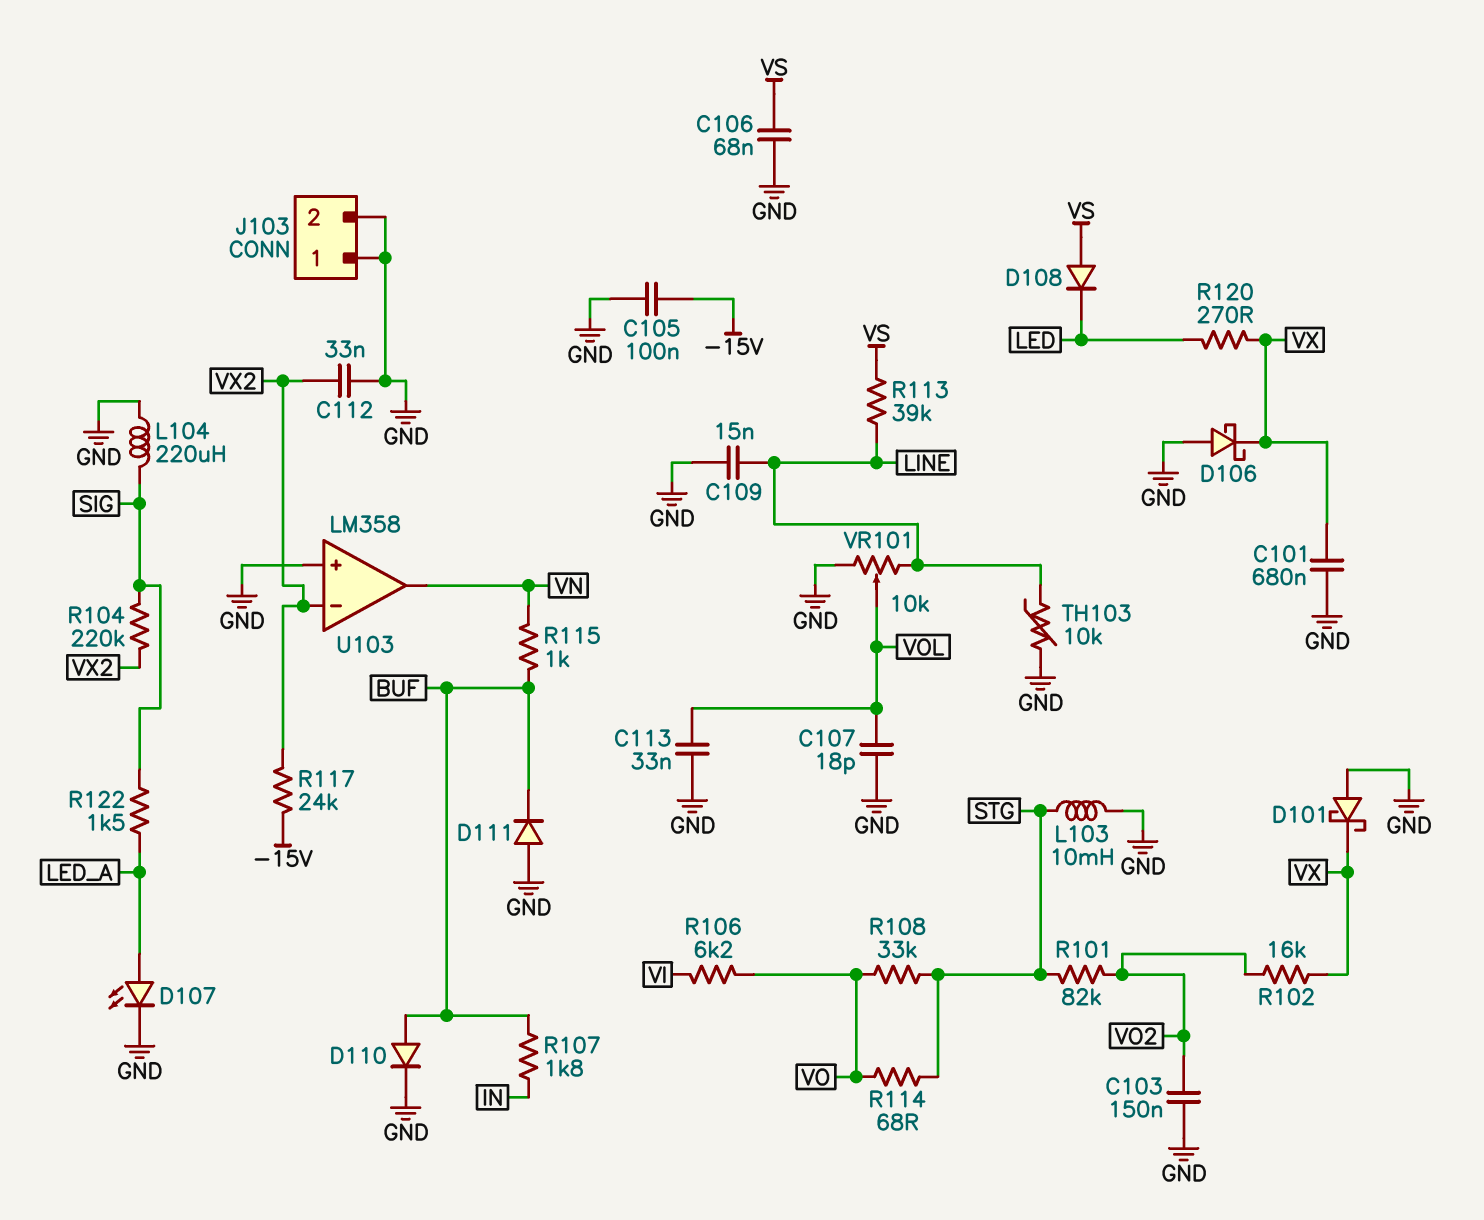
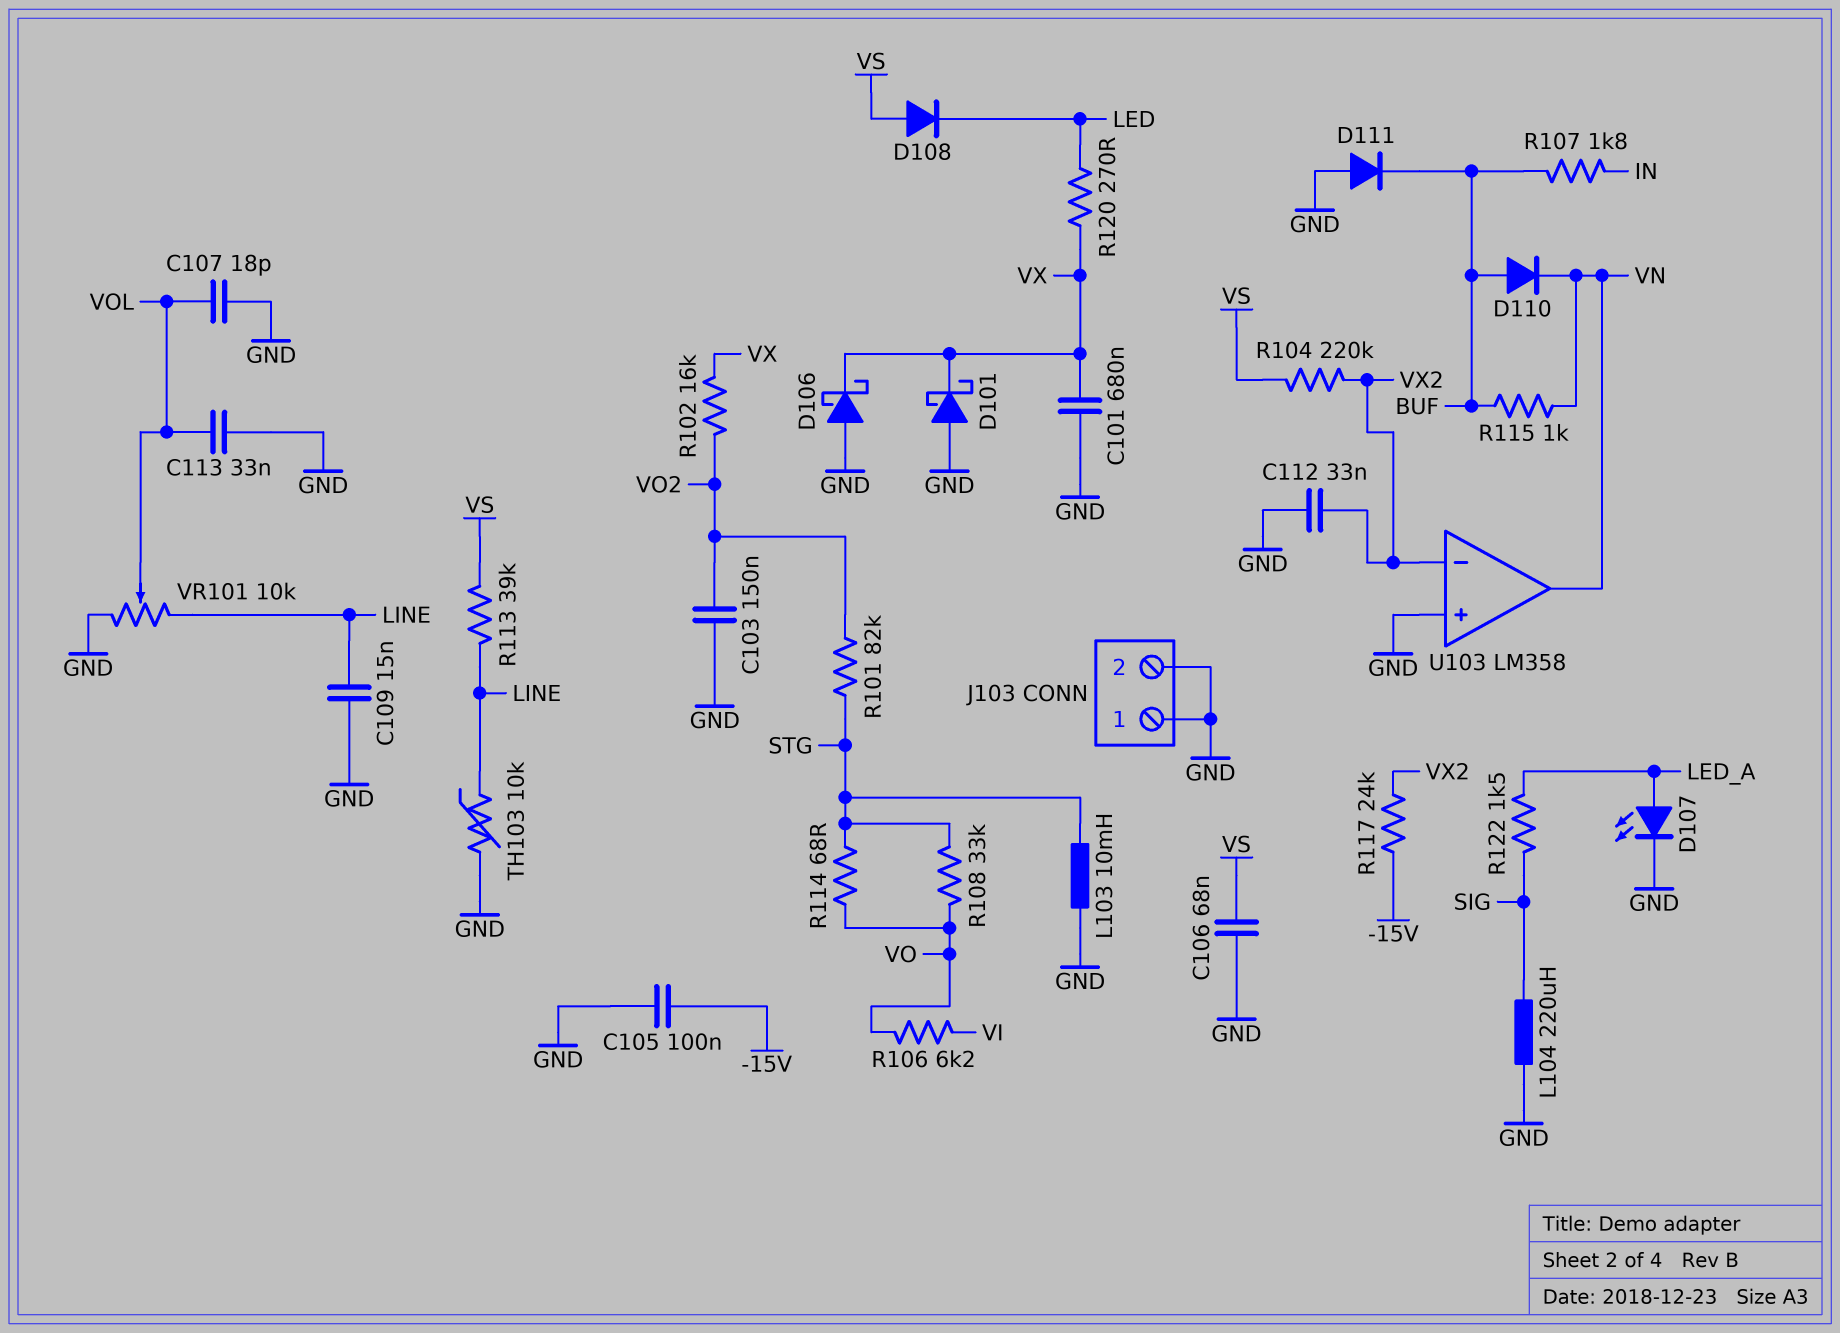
D110: diode (A BUF, K GND) -> diode (A BUF, K VN)
R104: 220k (SIG, VX2) -> 220k (VS, VX2)

